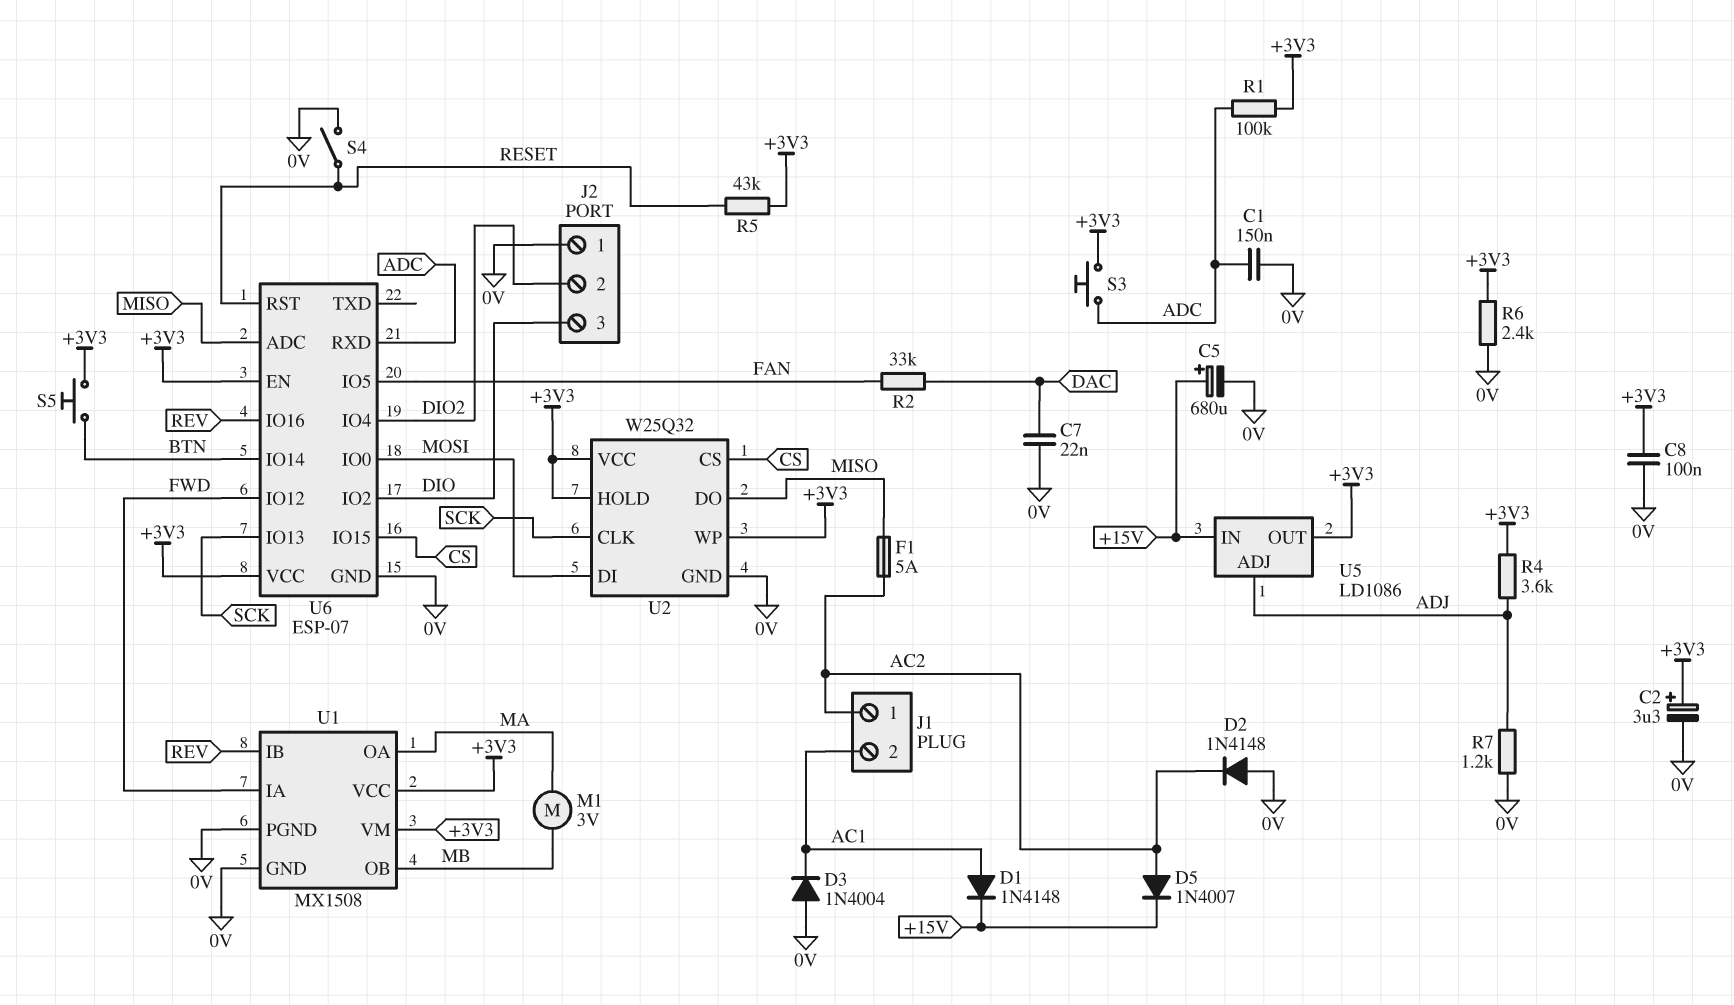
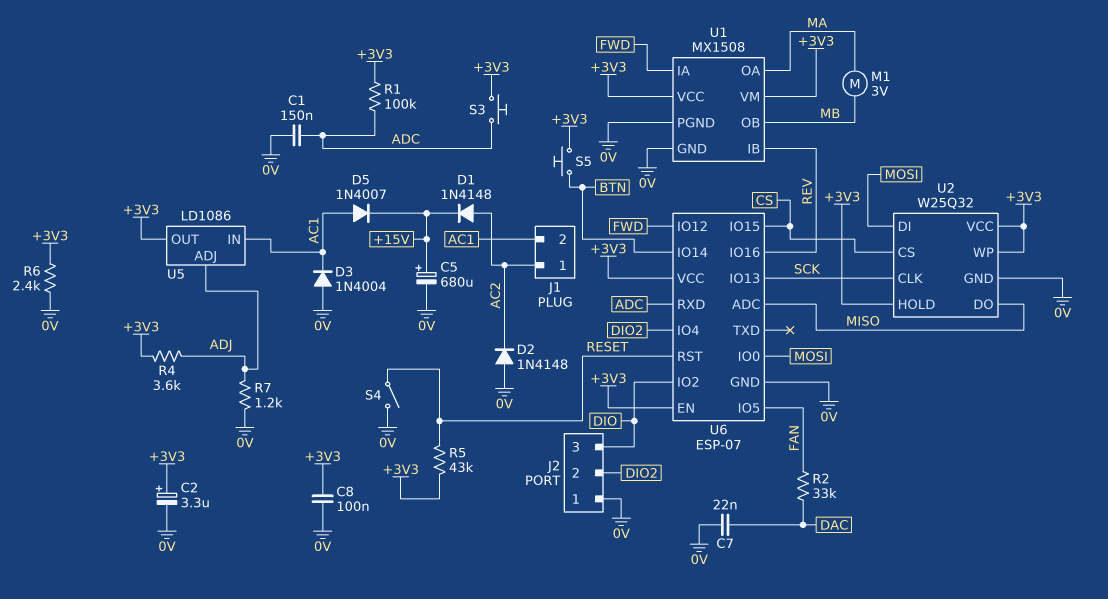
D1: diode 1N4148 (A AC1, K +15V) -> diode 1N4148 (A AC2, K +15V)
D5: diode 1N4007 (A AC2, K +15V) -> diode 1N4007 (A AC1, K +15V)
F1: 5A (AC2, MISO) -> none
U5 pin IN: +15V -> AC1

